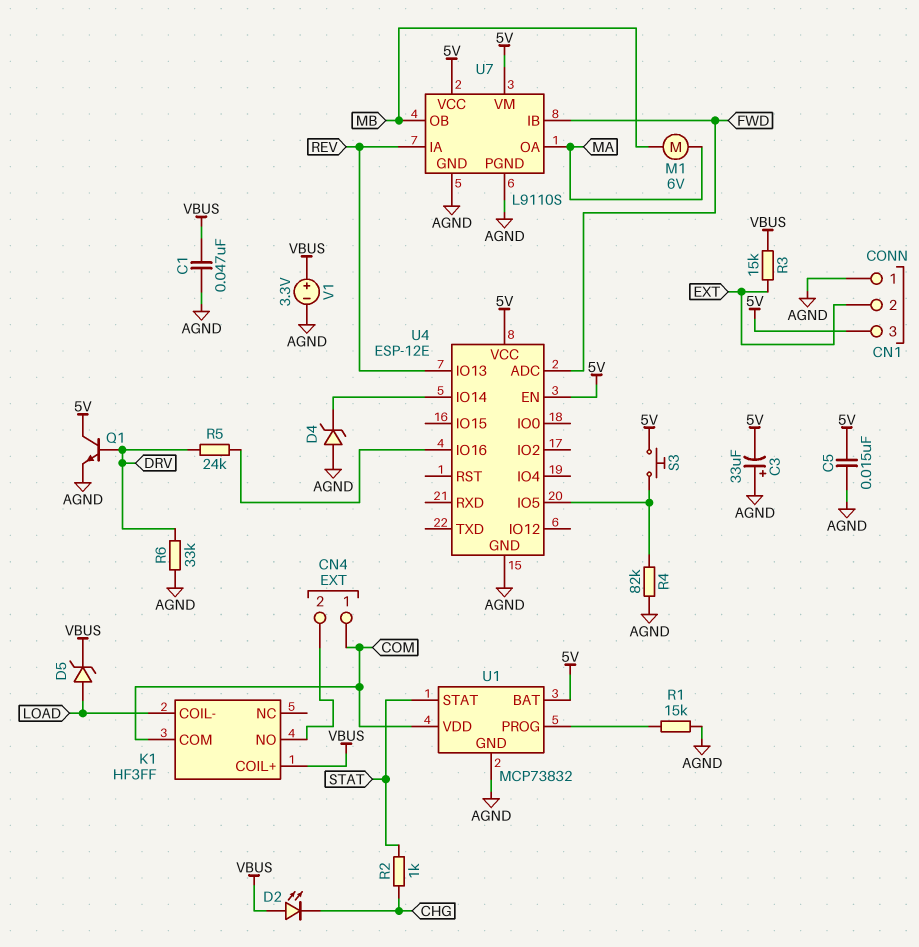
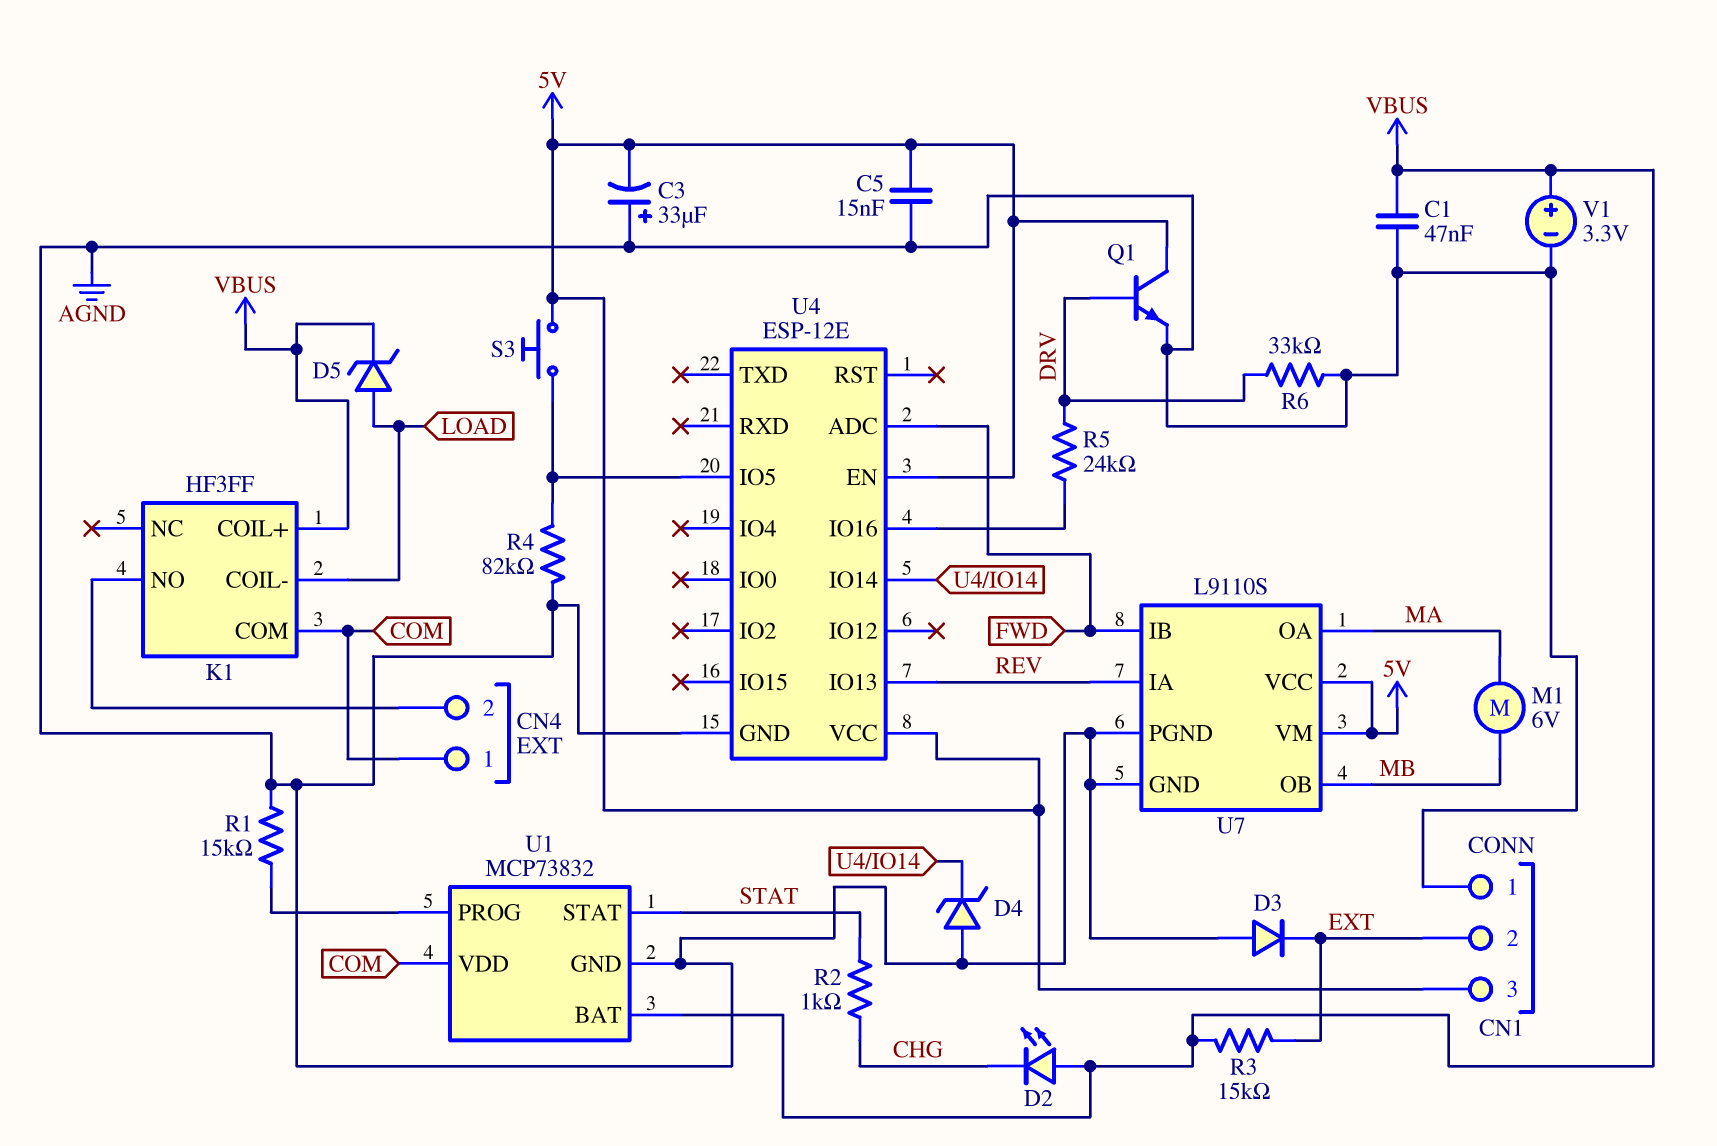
D3: none -> diode (A AGND, K EXT)
U1 pin BAT: 5V -> VBUS

